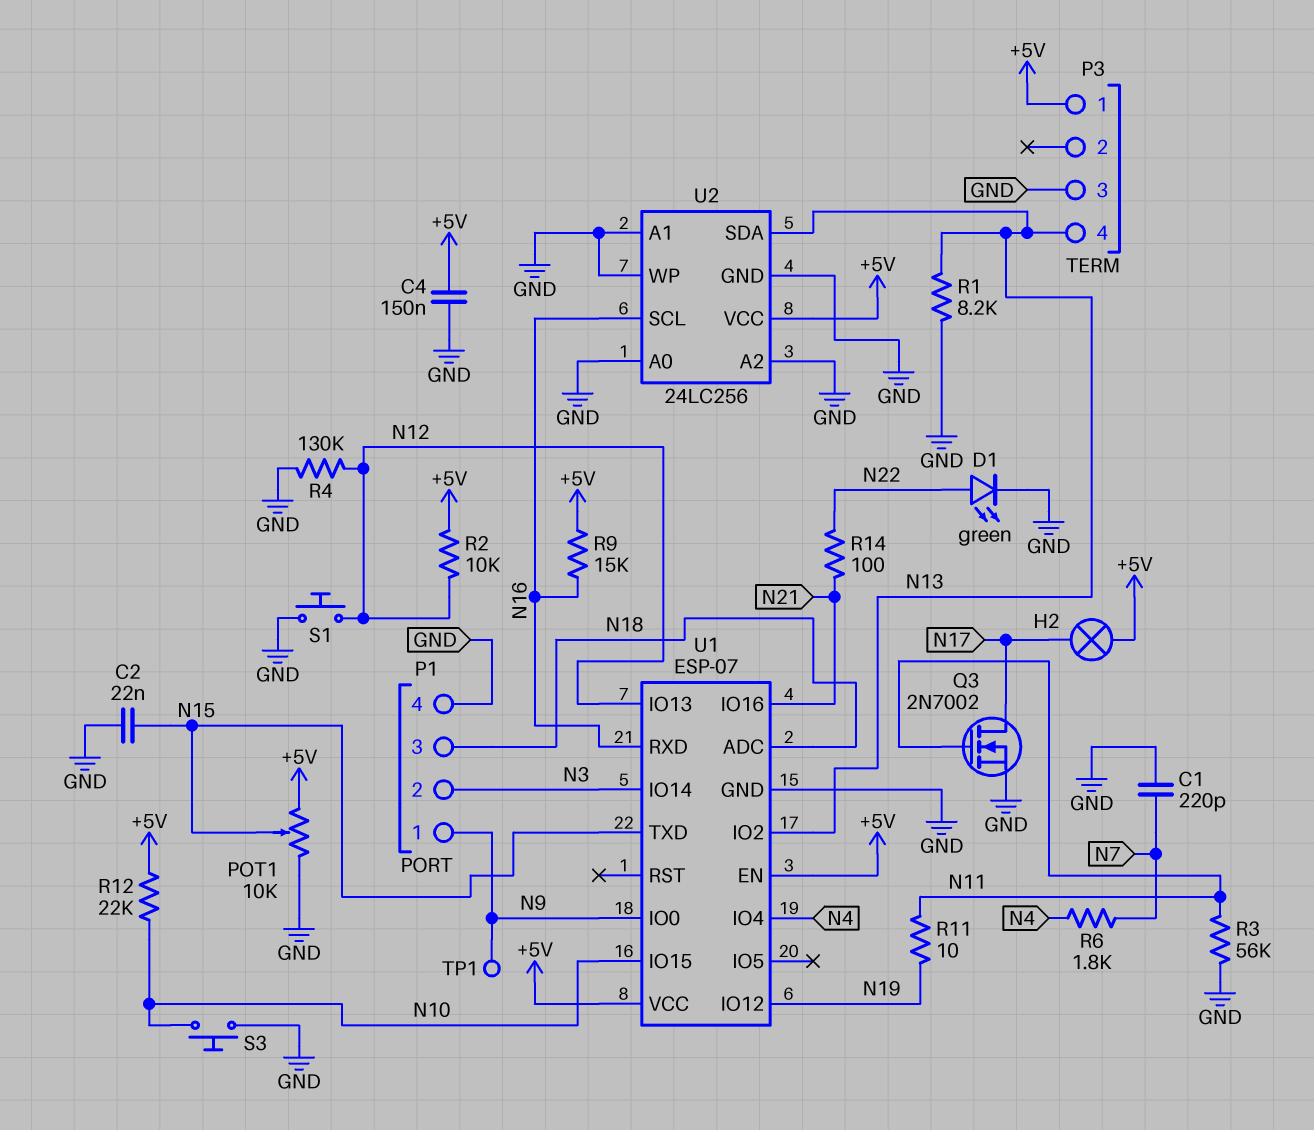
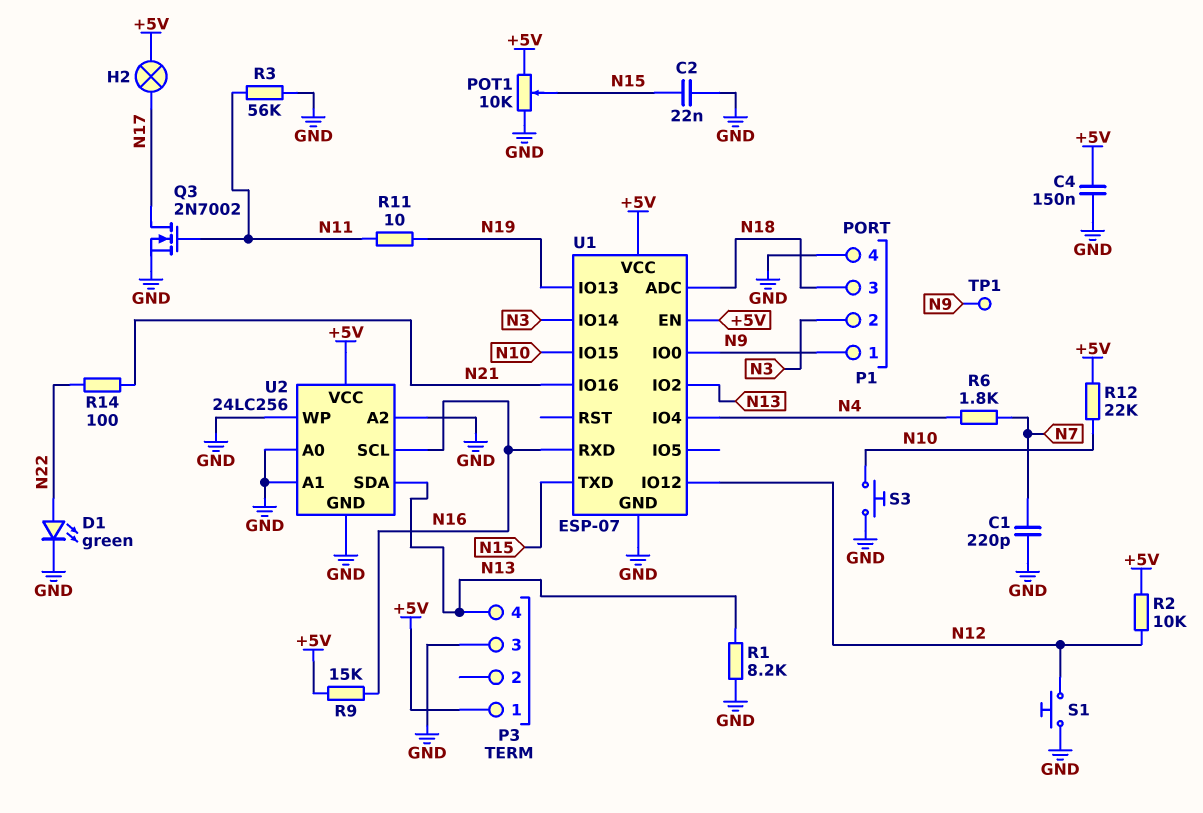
R4: 130k (GND, N12) -> none
U1 pin IO12: N19 -> N12
U1 pin IO13: N12 -> N19

